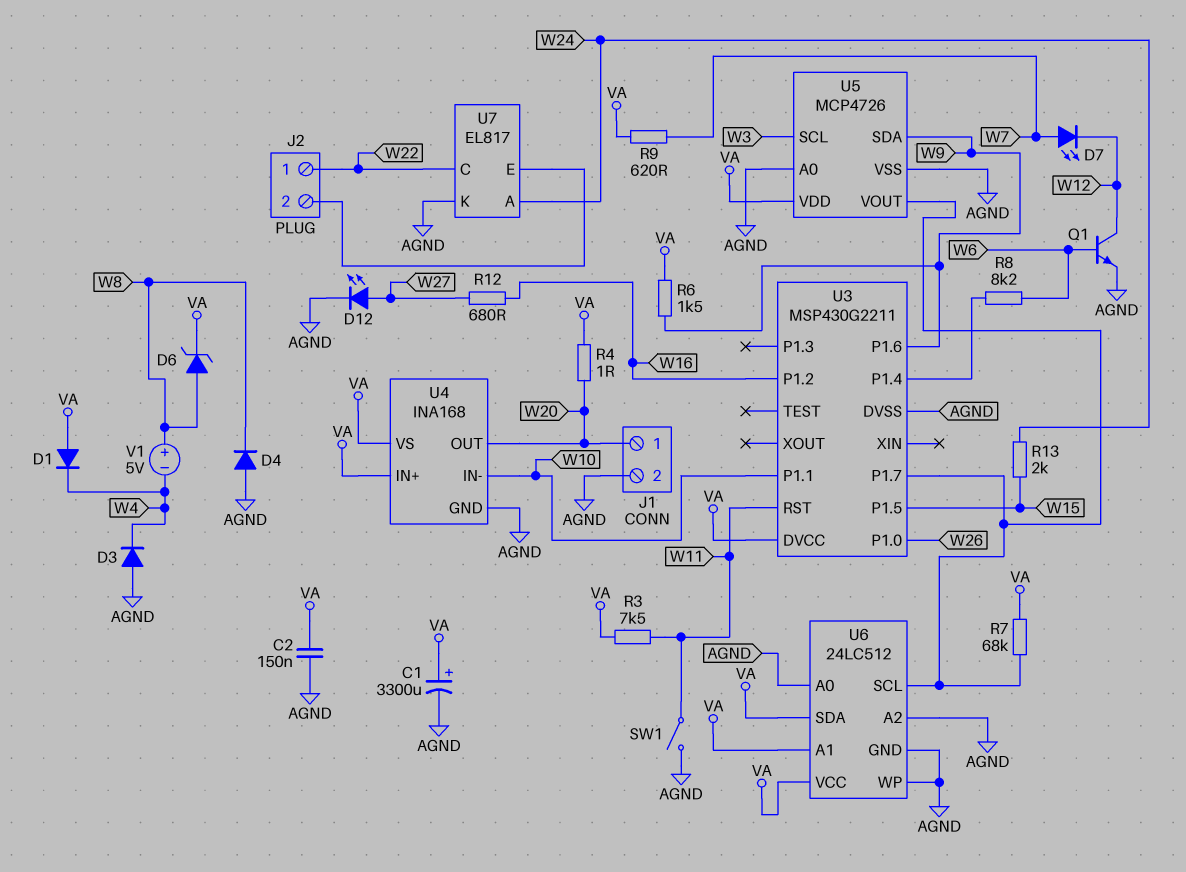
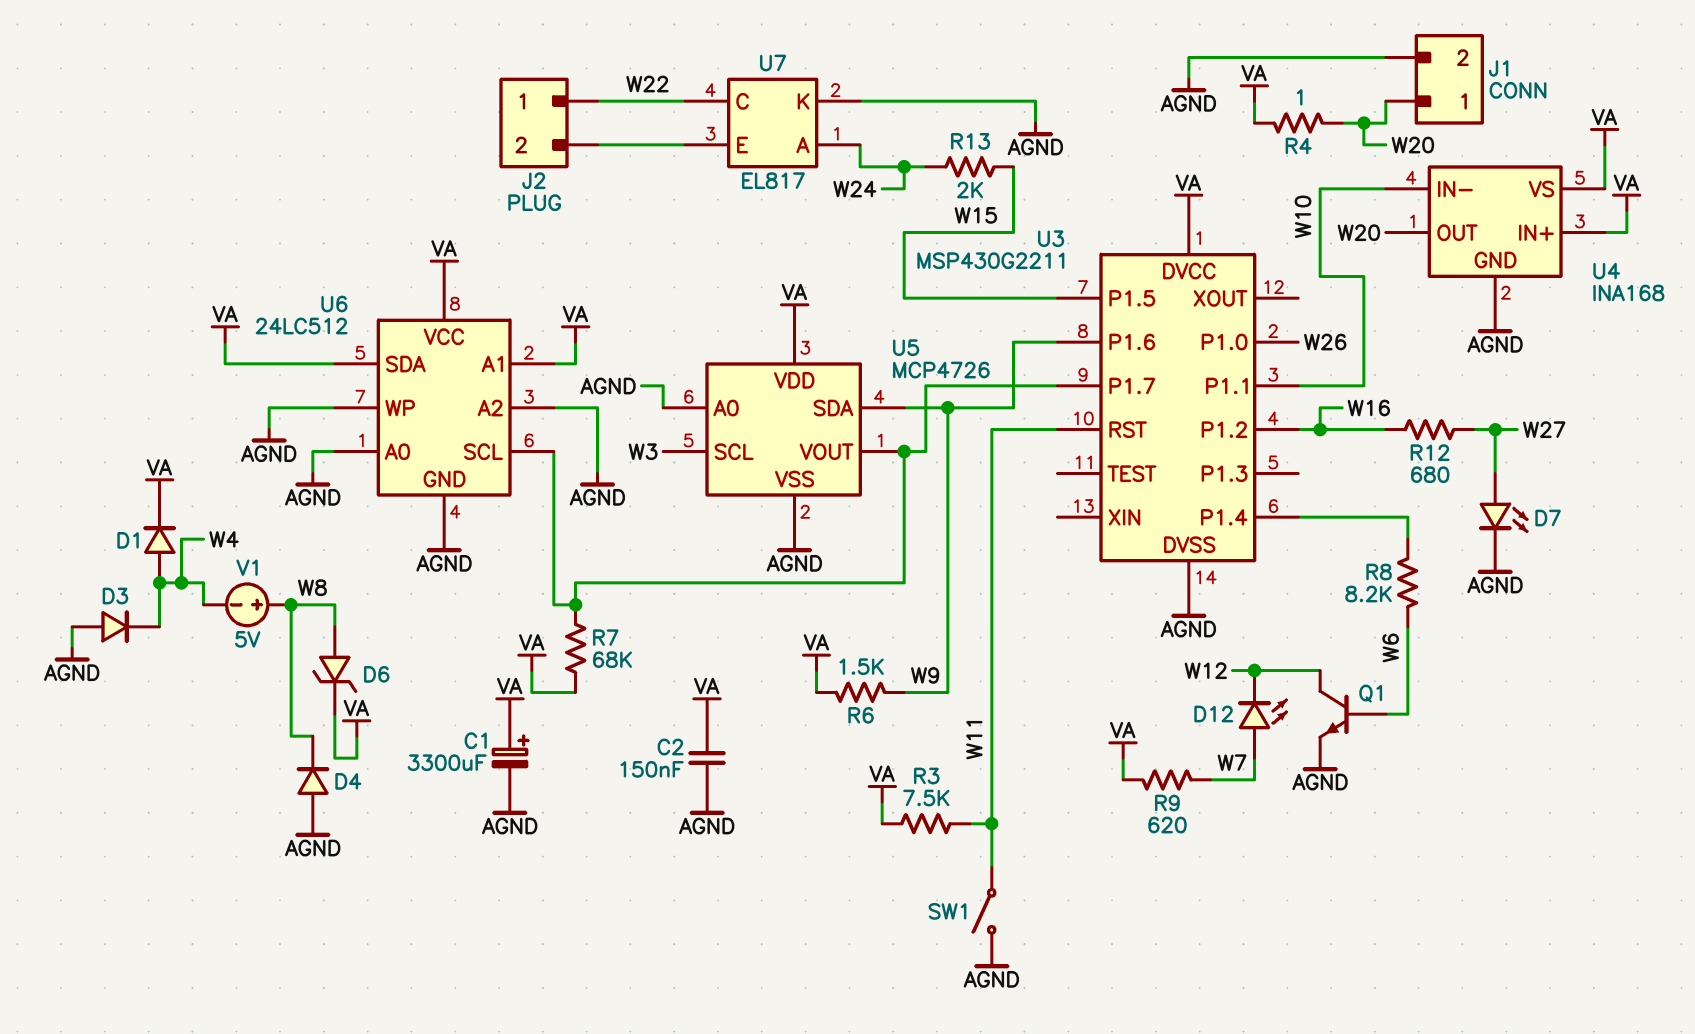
D1: diode (A VA, K W4) -> diode (A W4, K VA)
D7: LED (A W7, K W12) -> LED (A W27, K AGND)
D12: LED (A W27, K AGND) -> LED (A W7, K W12)

